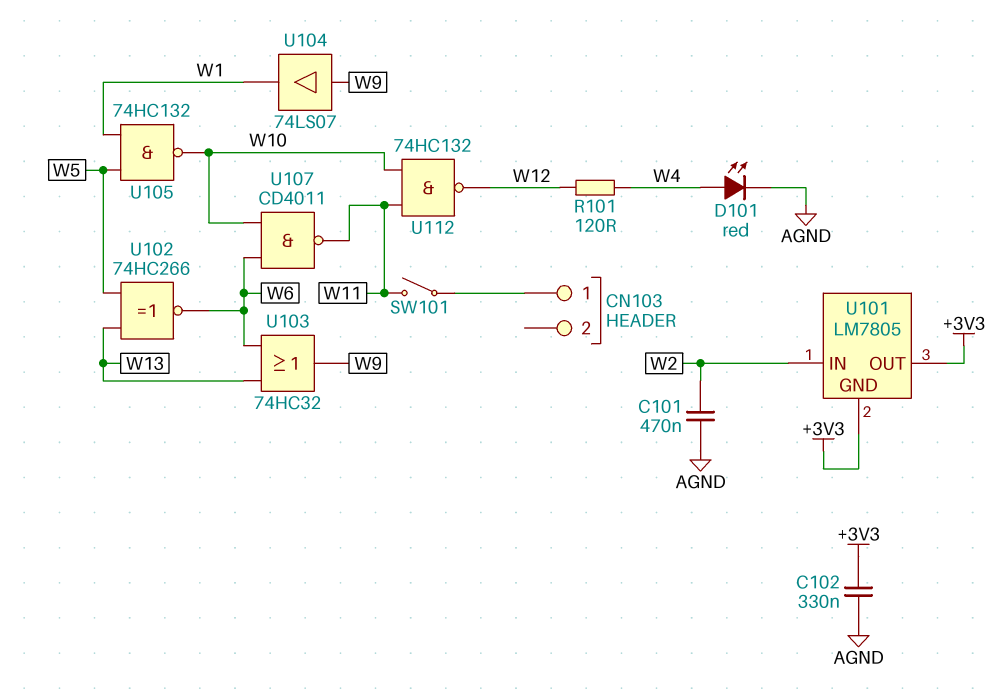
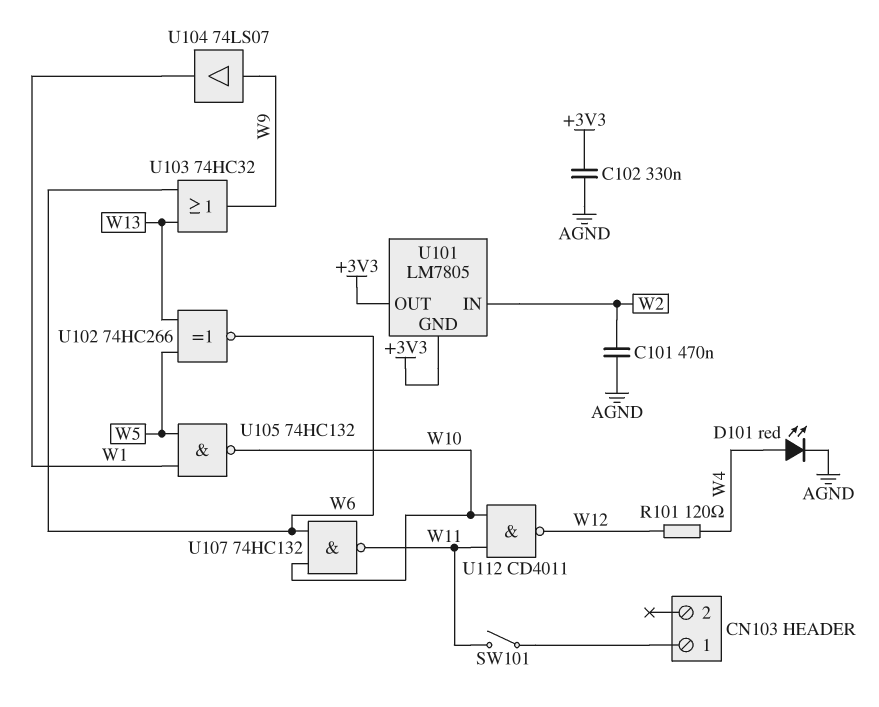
U107: NAND CD4011 (in W6, in W10, out W11) -> NAND 74HC132 (in W6, in W10, out W11)
U112: NAND 74HC132 (in W10, in W11, out W12) -> NAND CD4011 (in W10, in W11, out W12)

